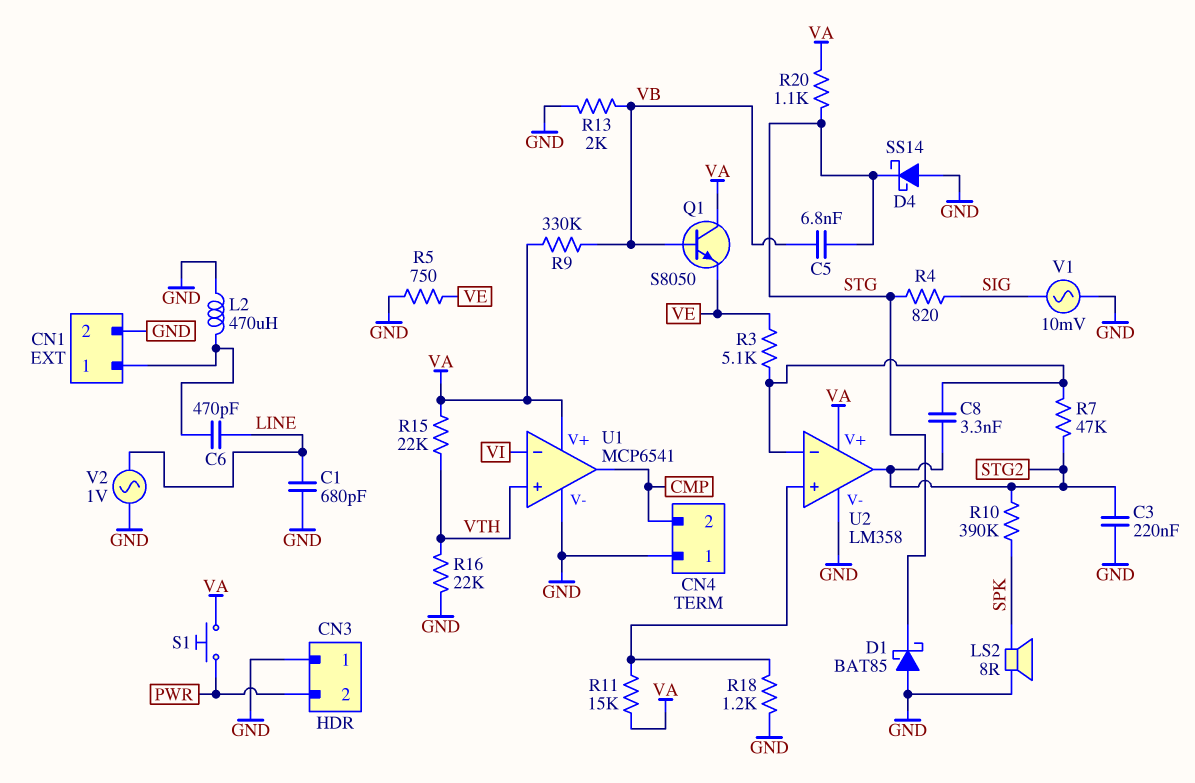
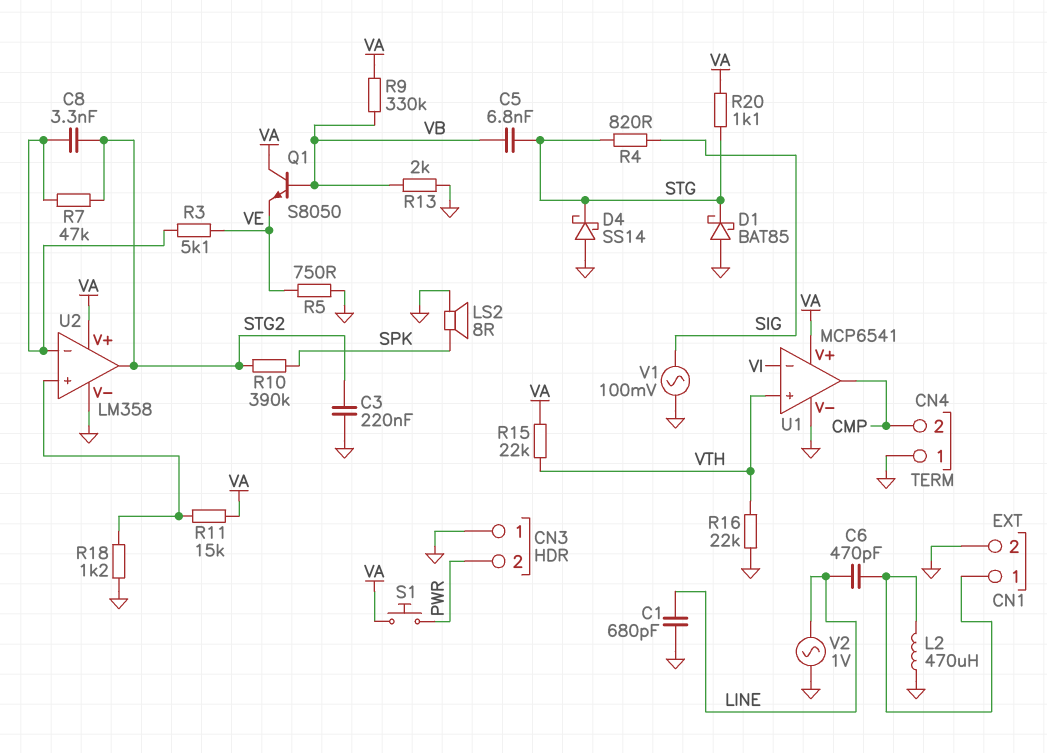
V1: AC 10mV (GND, SIG) -> AC 100mV (GND, SIG)

